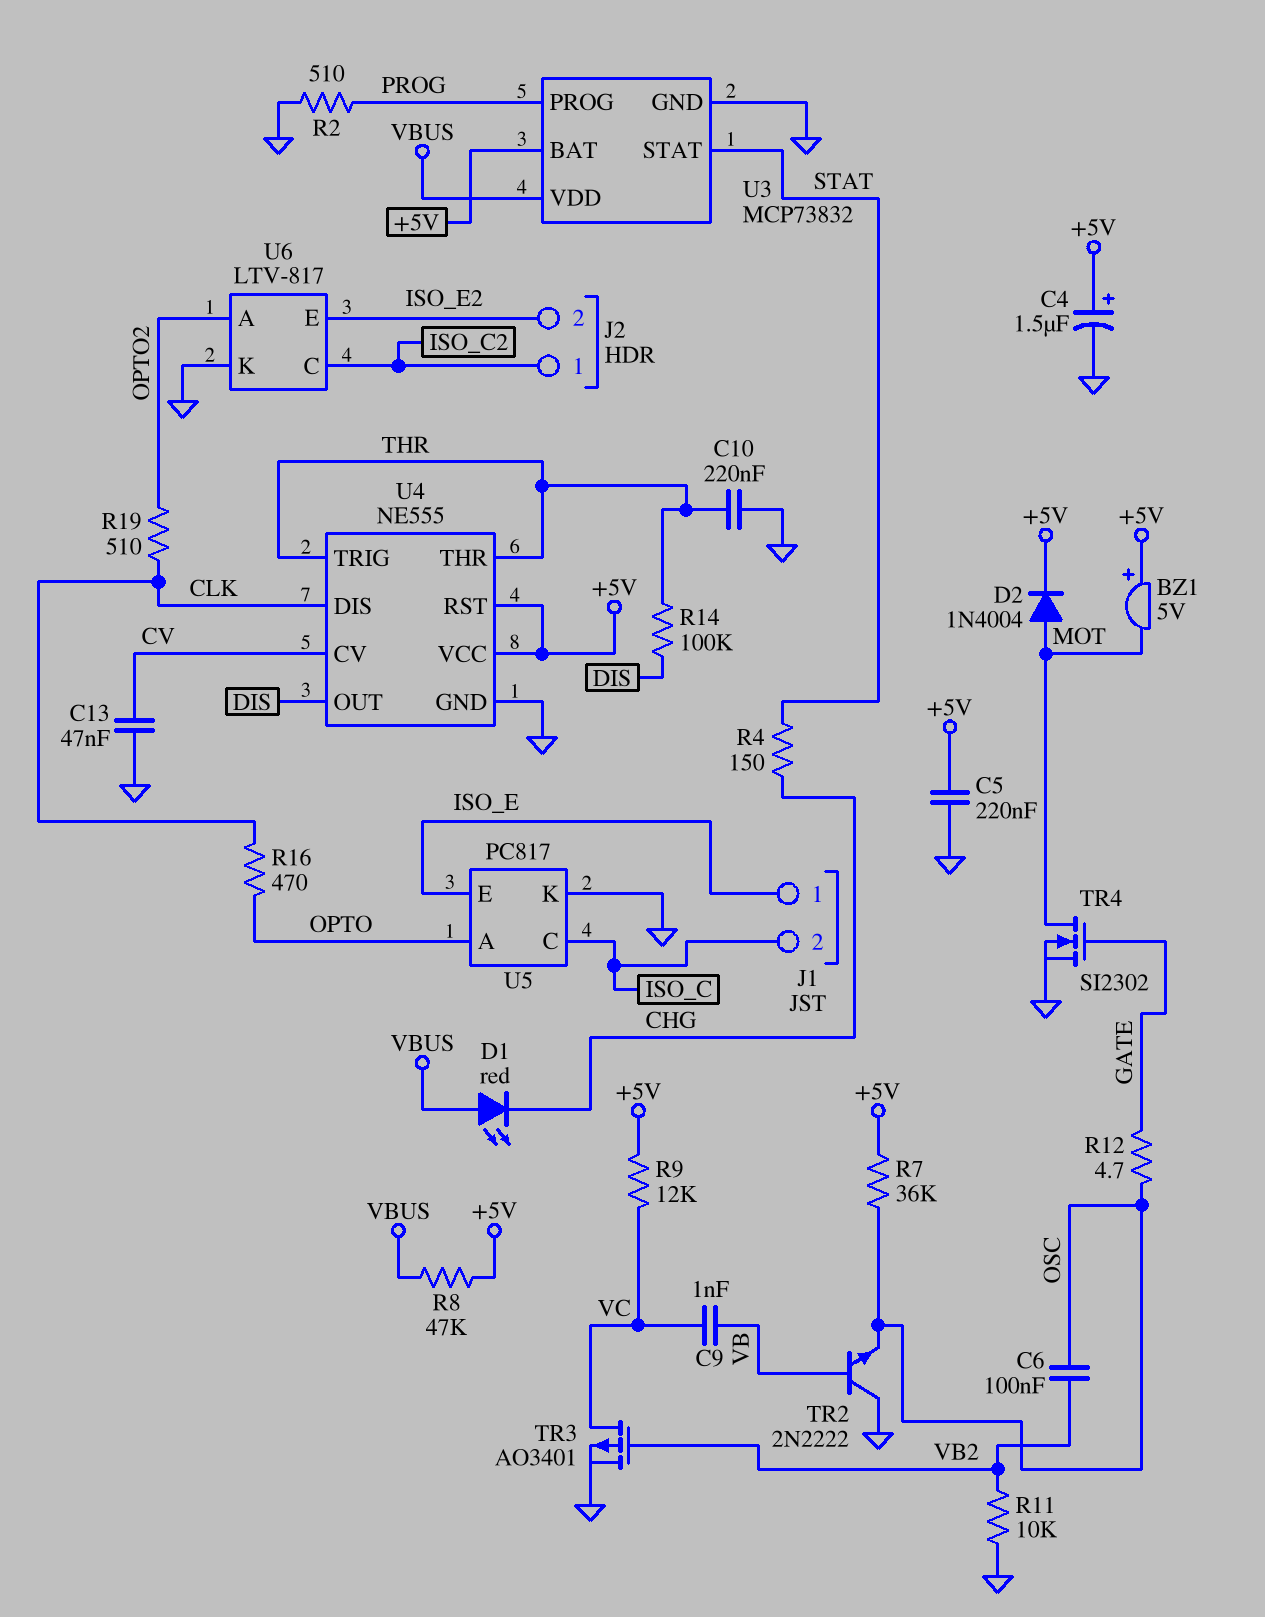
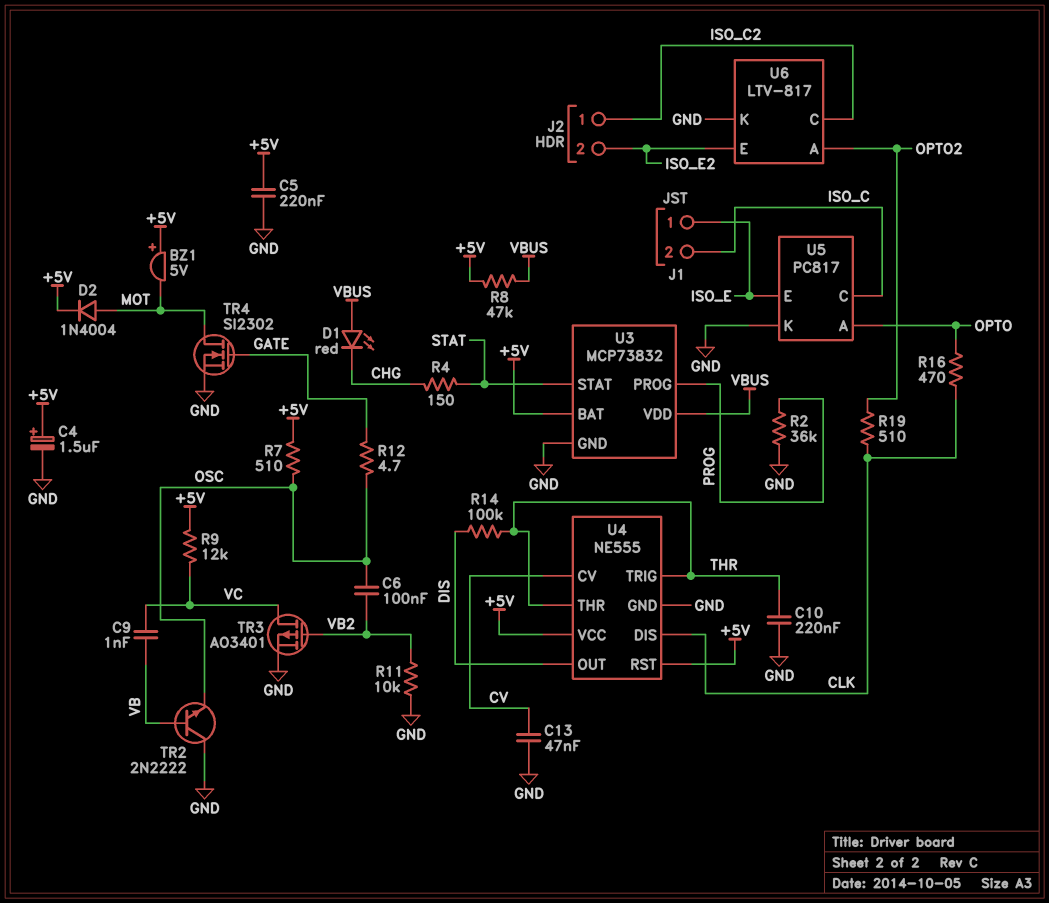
R2: 510 (GND, PROG) -> 36k (GND, PROG)
R7: 36k (+5V, OSC) -> 510 (+5V, OSC)

